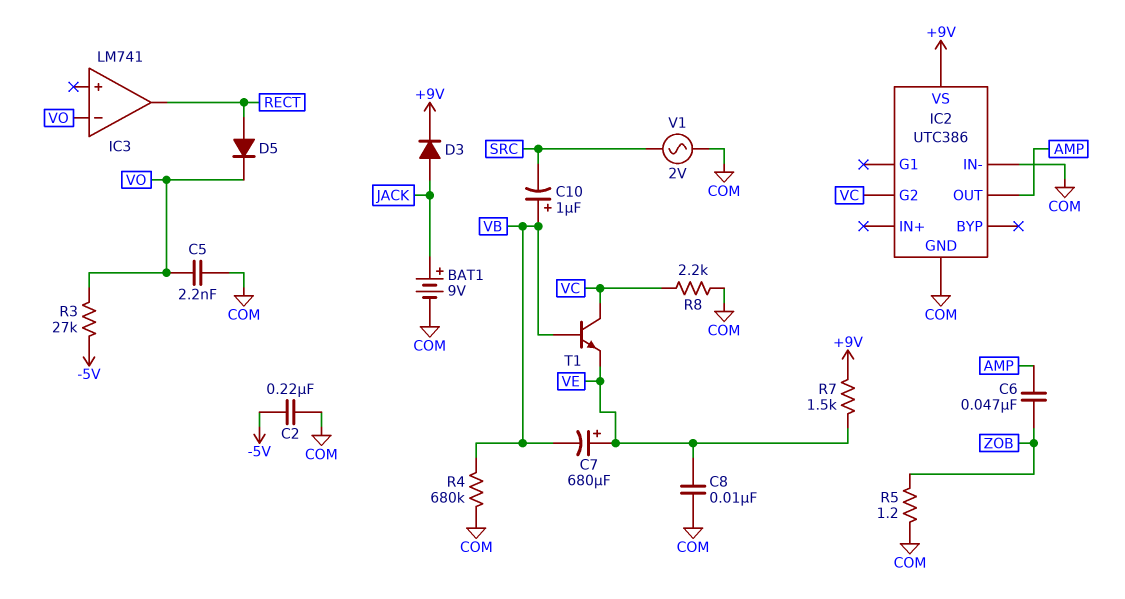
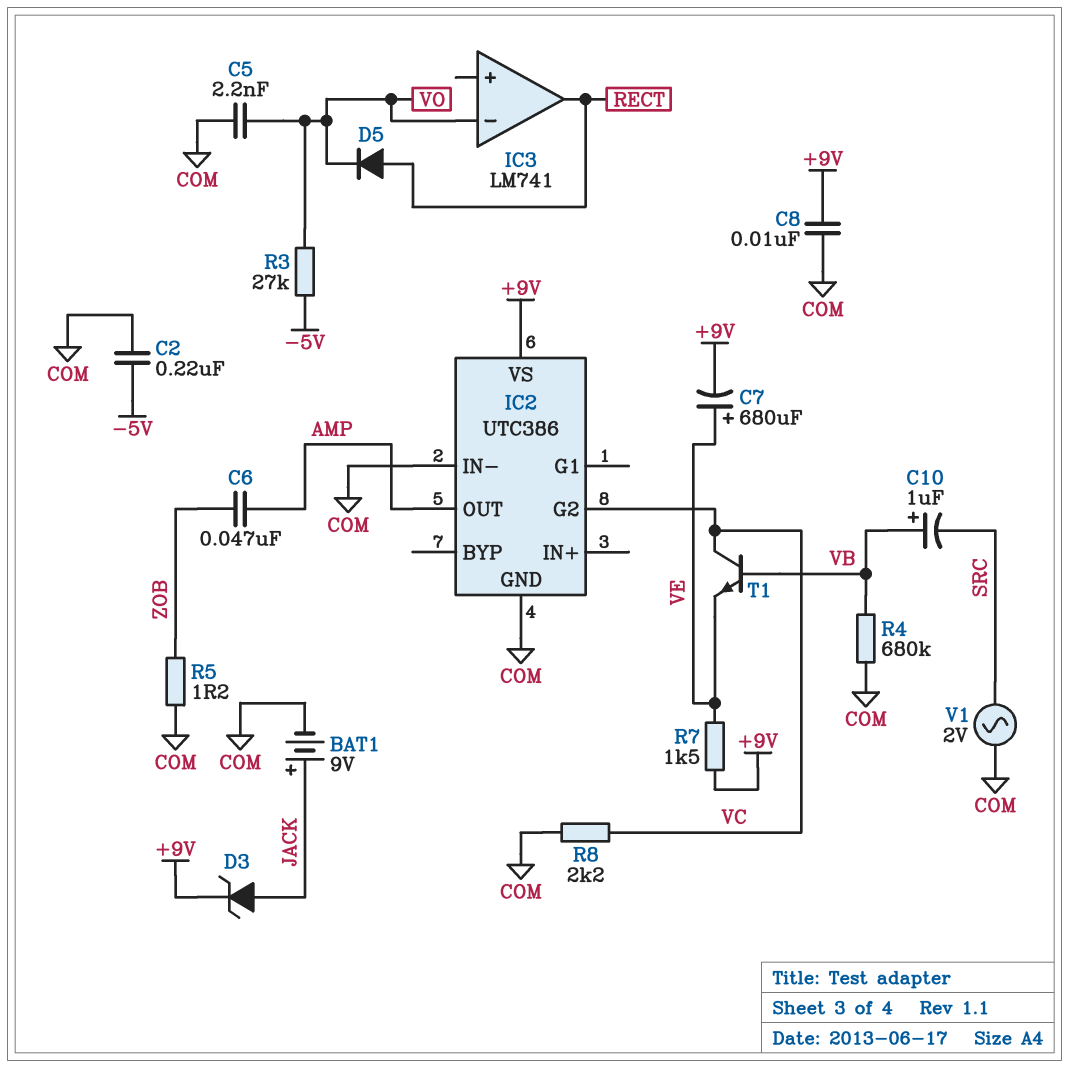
C7: 680uF (plus VE, minus VB) -> 680uF (plus VE, minus +9V)
C8: 10nF (COM, VE) -> 10nF (+9V, COM)
D3: diode (A JACK, K +9V) -> zener (A JACK, K +9V)

